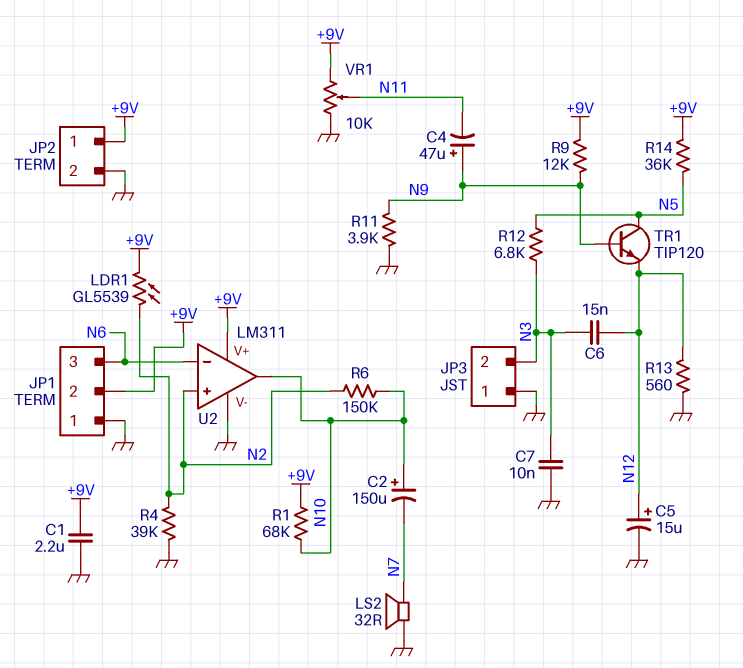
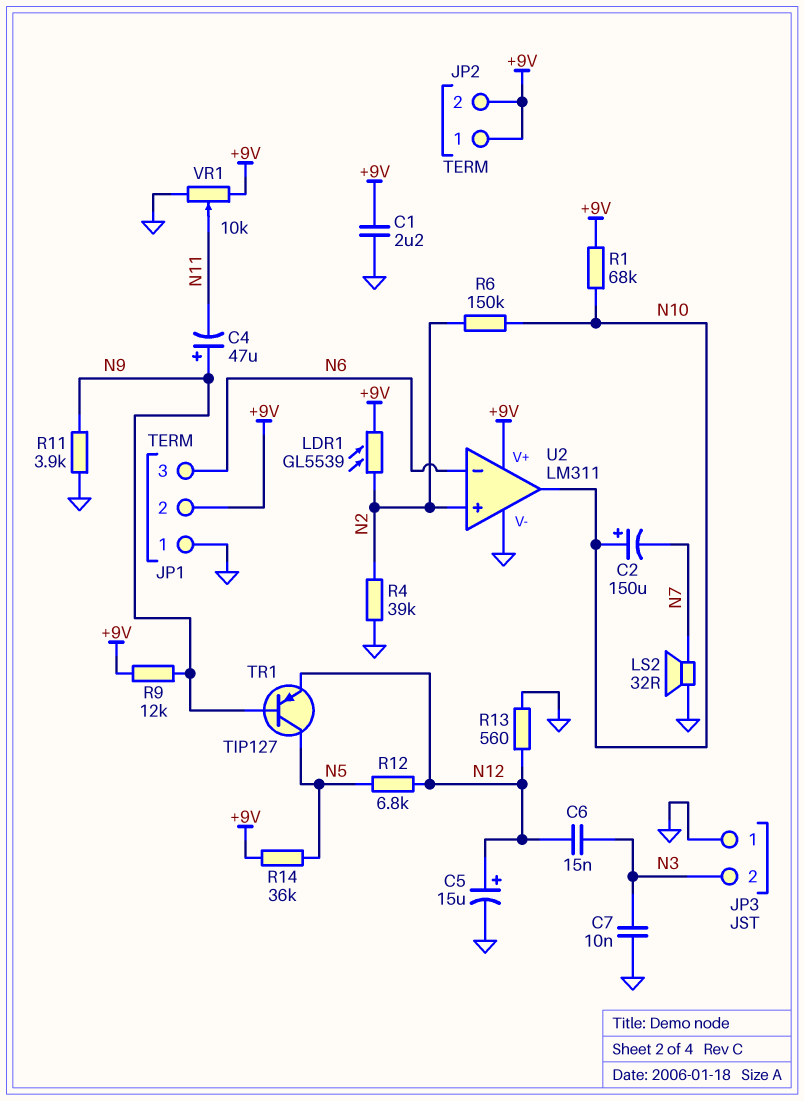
JP2 pin 2: GND -> +9V
R12: 6.8k (N3, N5) -> 6.8k (N5, N12)
TR1: NPN TIP120 (B N9, C N5, E N12) -> PNP TIP127 (B N9, C N5, E N12)

